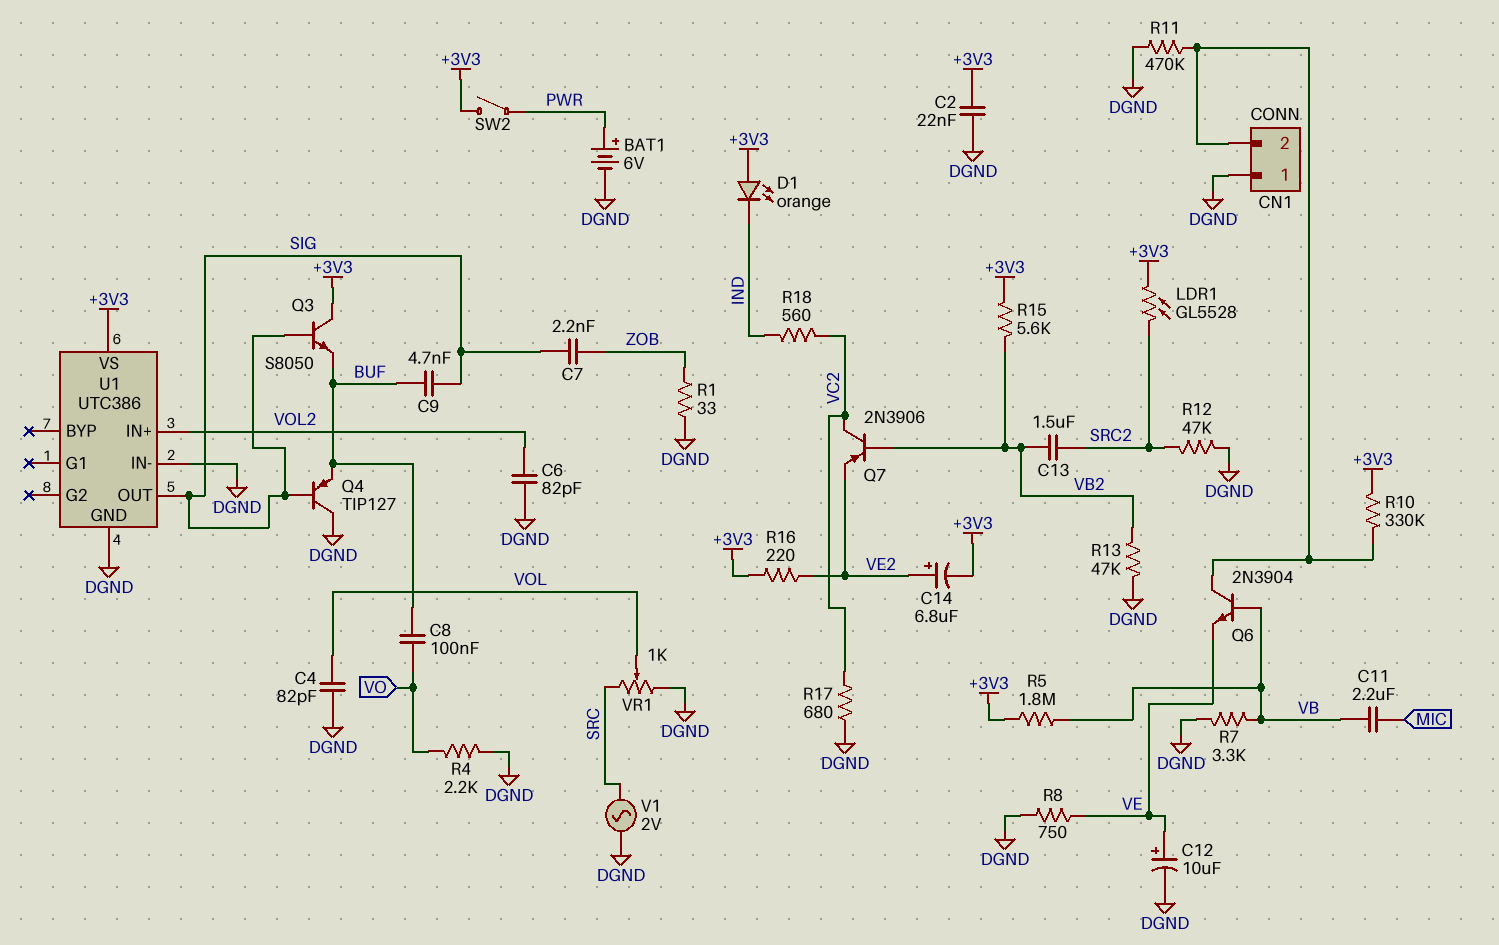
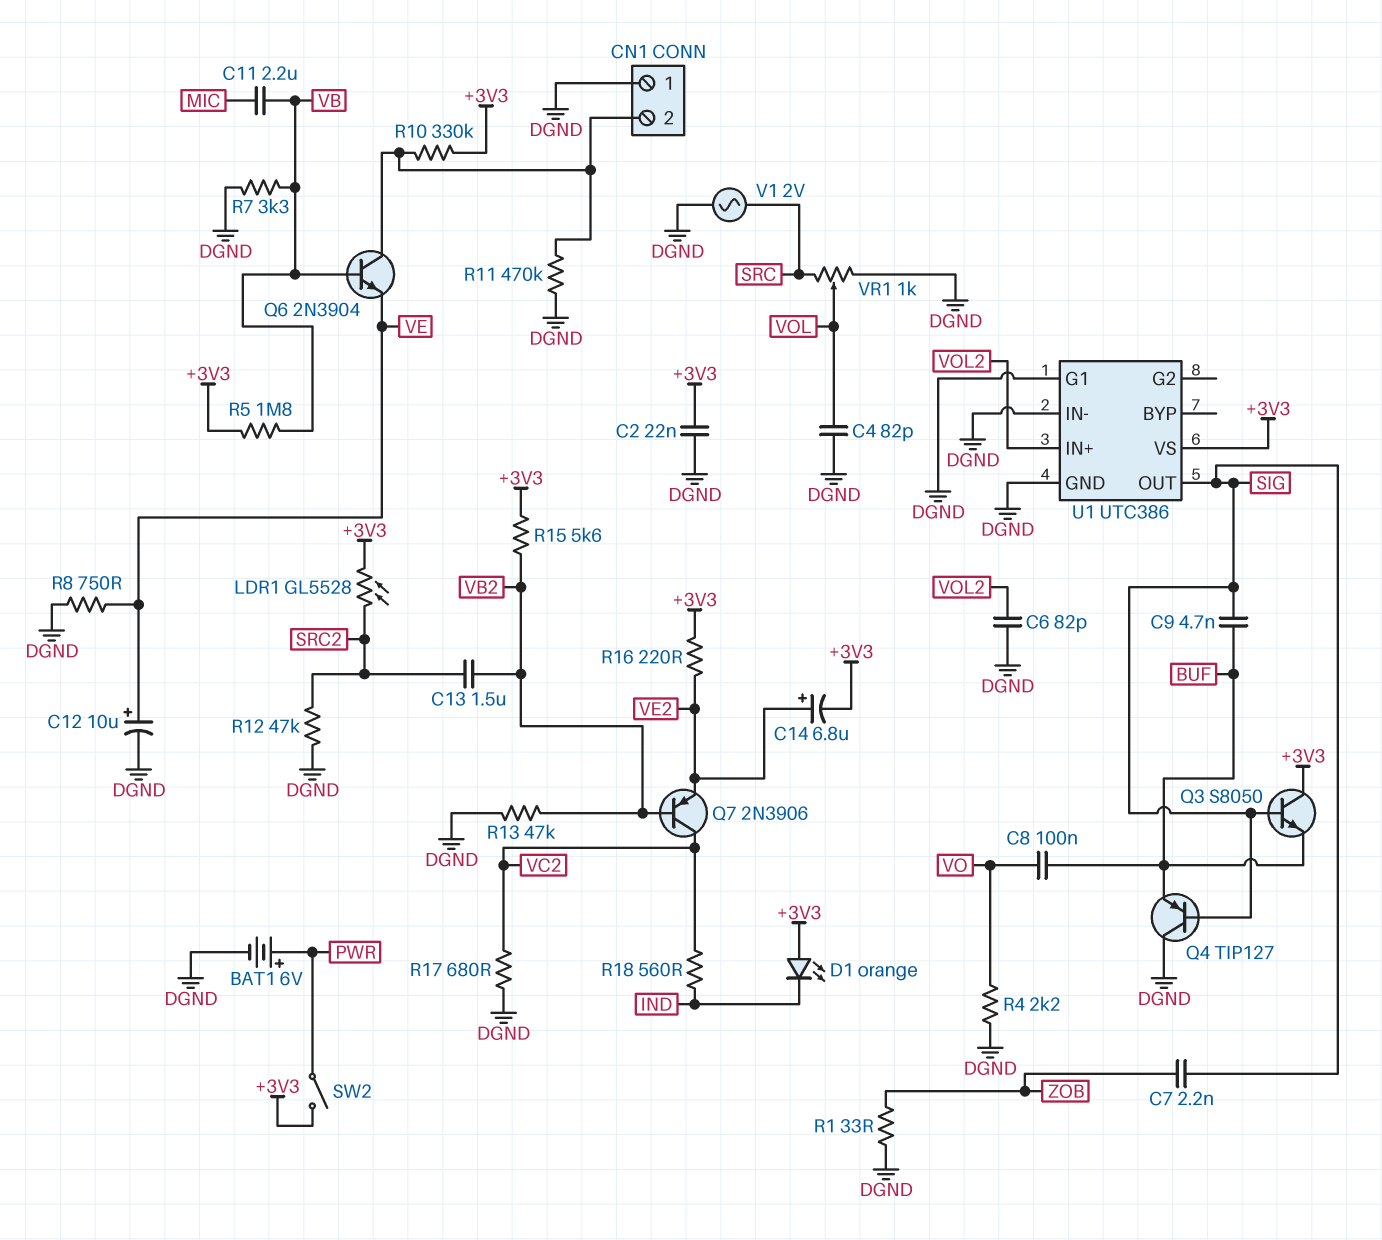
U1 pin G1: none -> DGND

